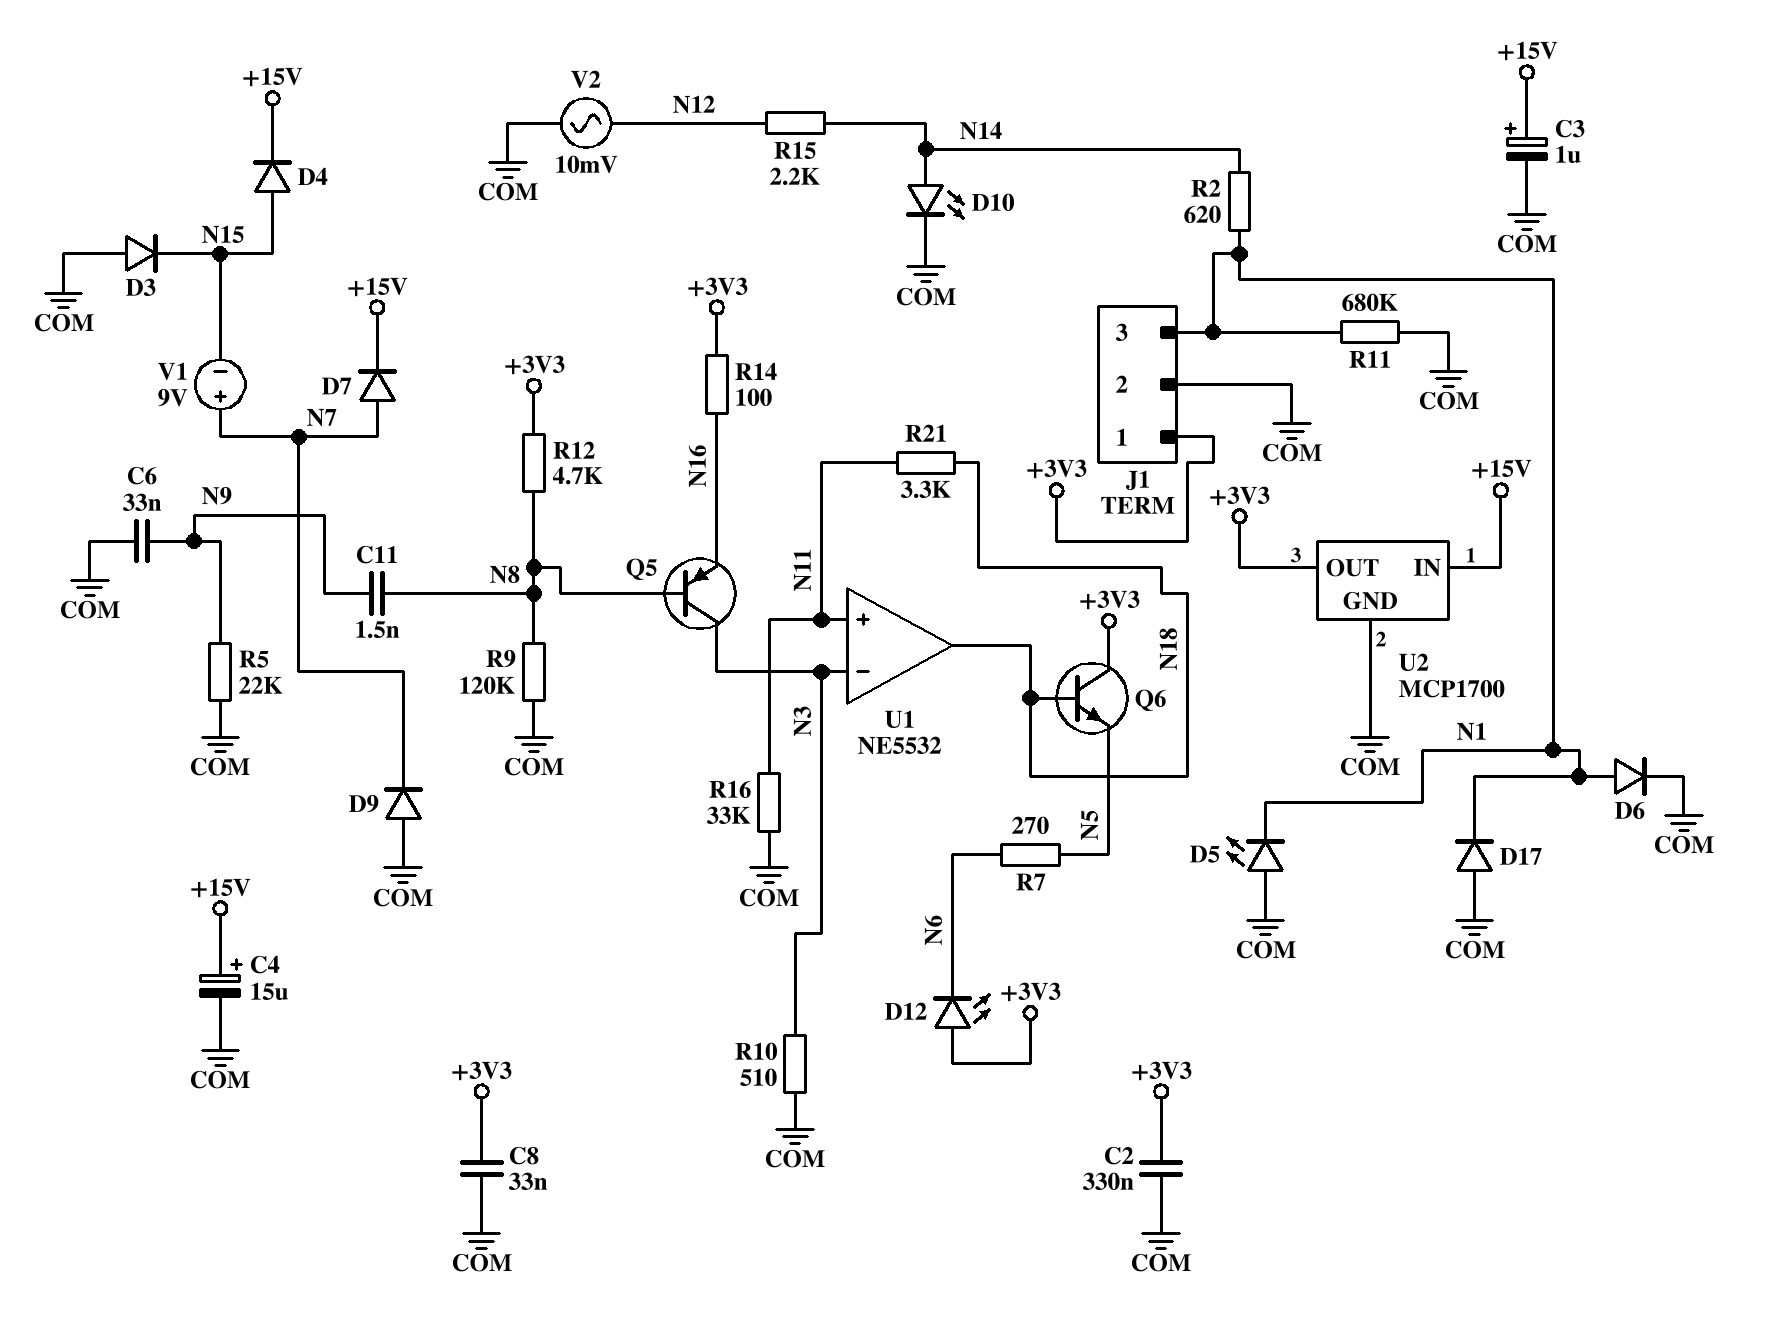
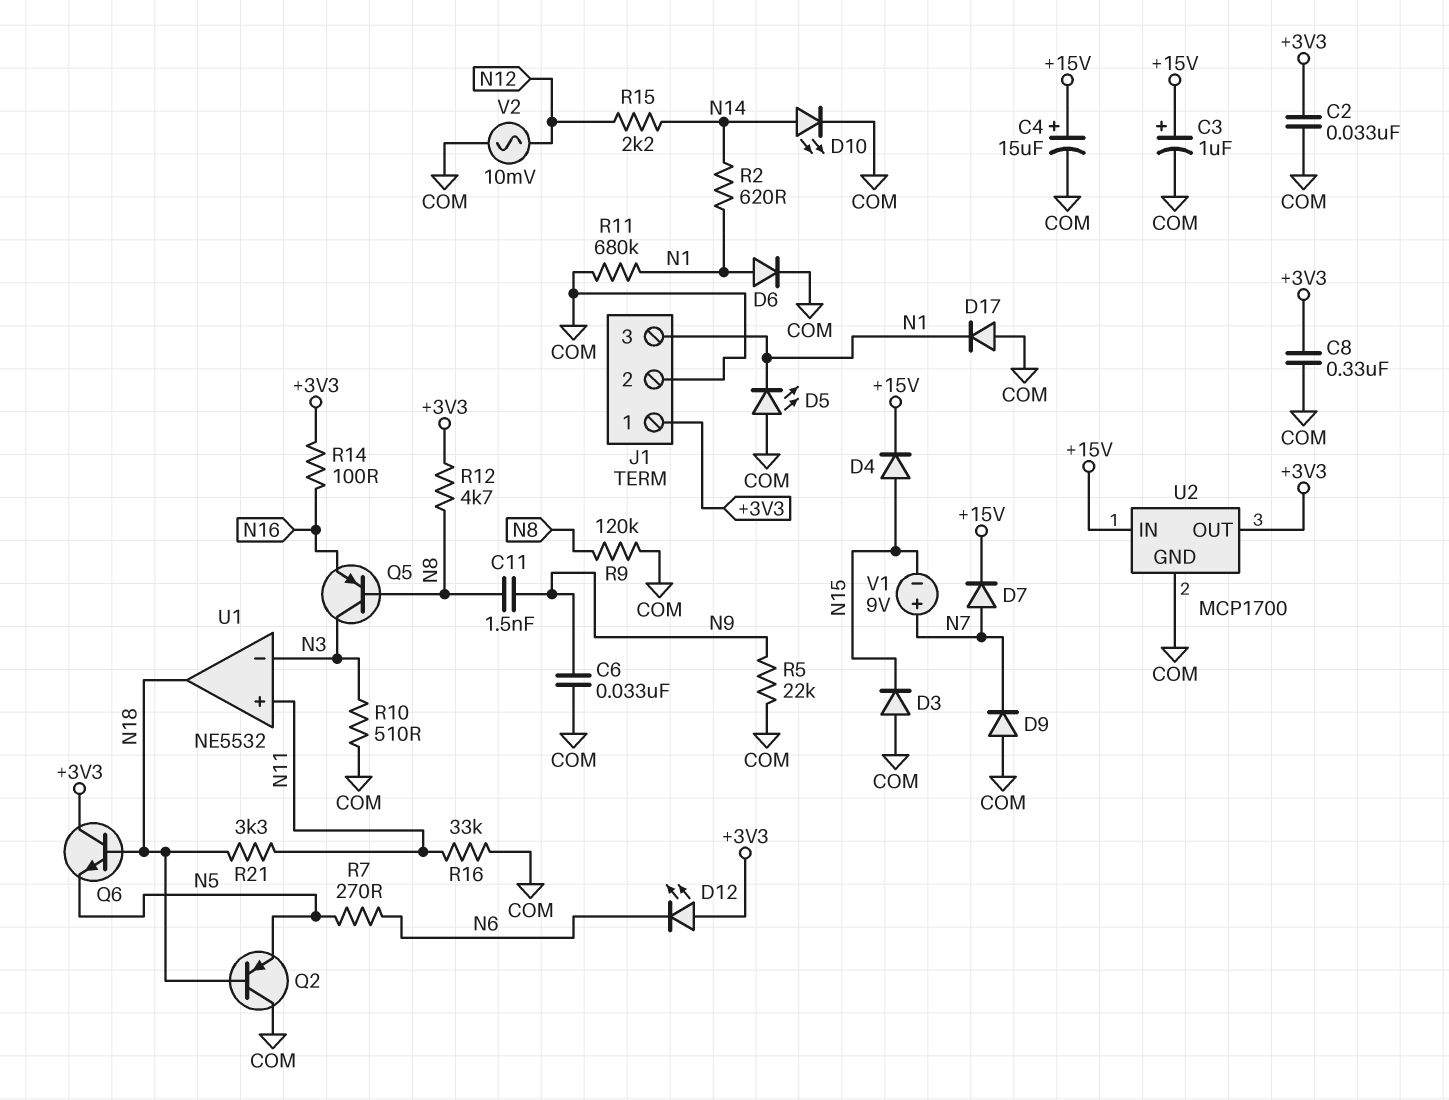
C2: 330nF (+3V3, COM) -> 33nF (+3V3, COM)
C8: 33nF (+3V3, COM) -> 330nF (+3V3, COM)
Q2: none -> PNP (B N18, C COM, E N5)

